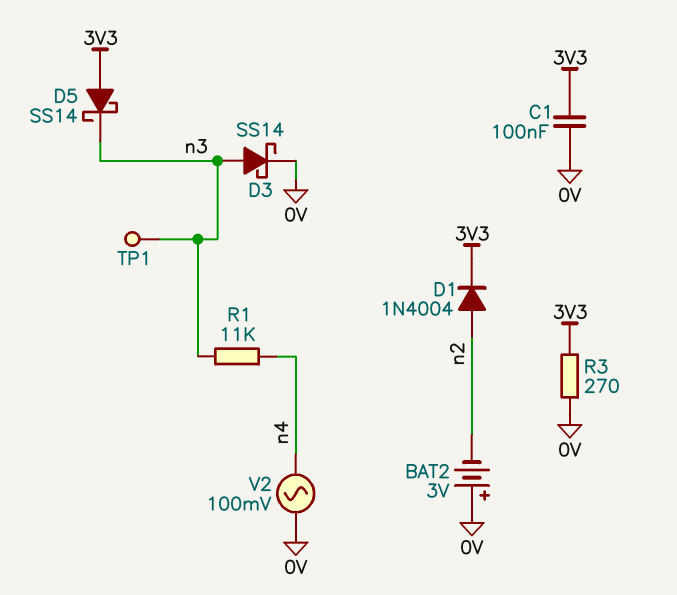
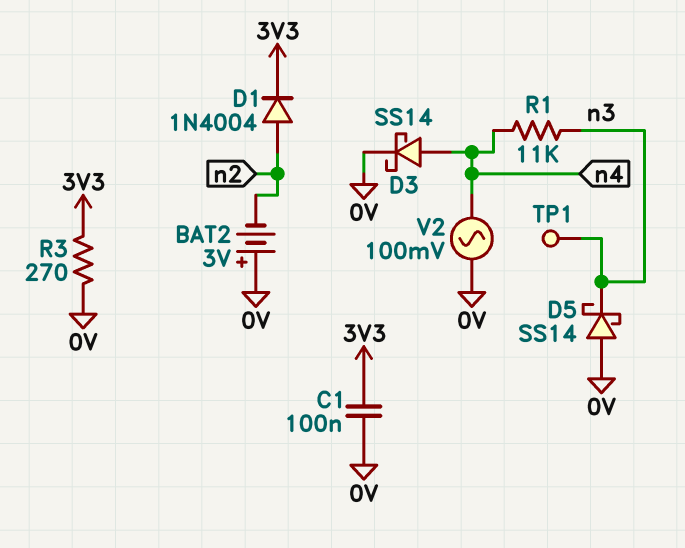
D3: schottky SS14 (A n3, K 0V) -> schottky SS14 (A n4, K 0V)
D5: schottky SS14 (A 3V3, K n3) -> schottky SS14 (A 0V, K n3)

